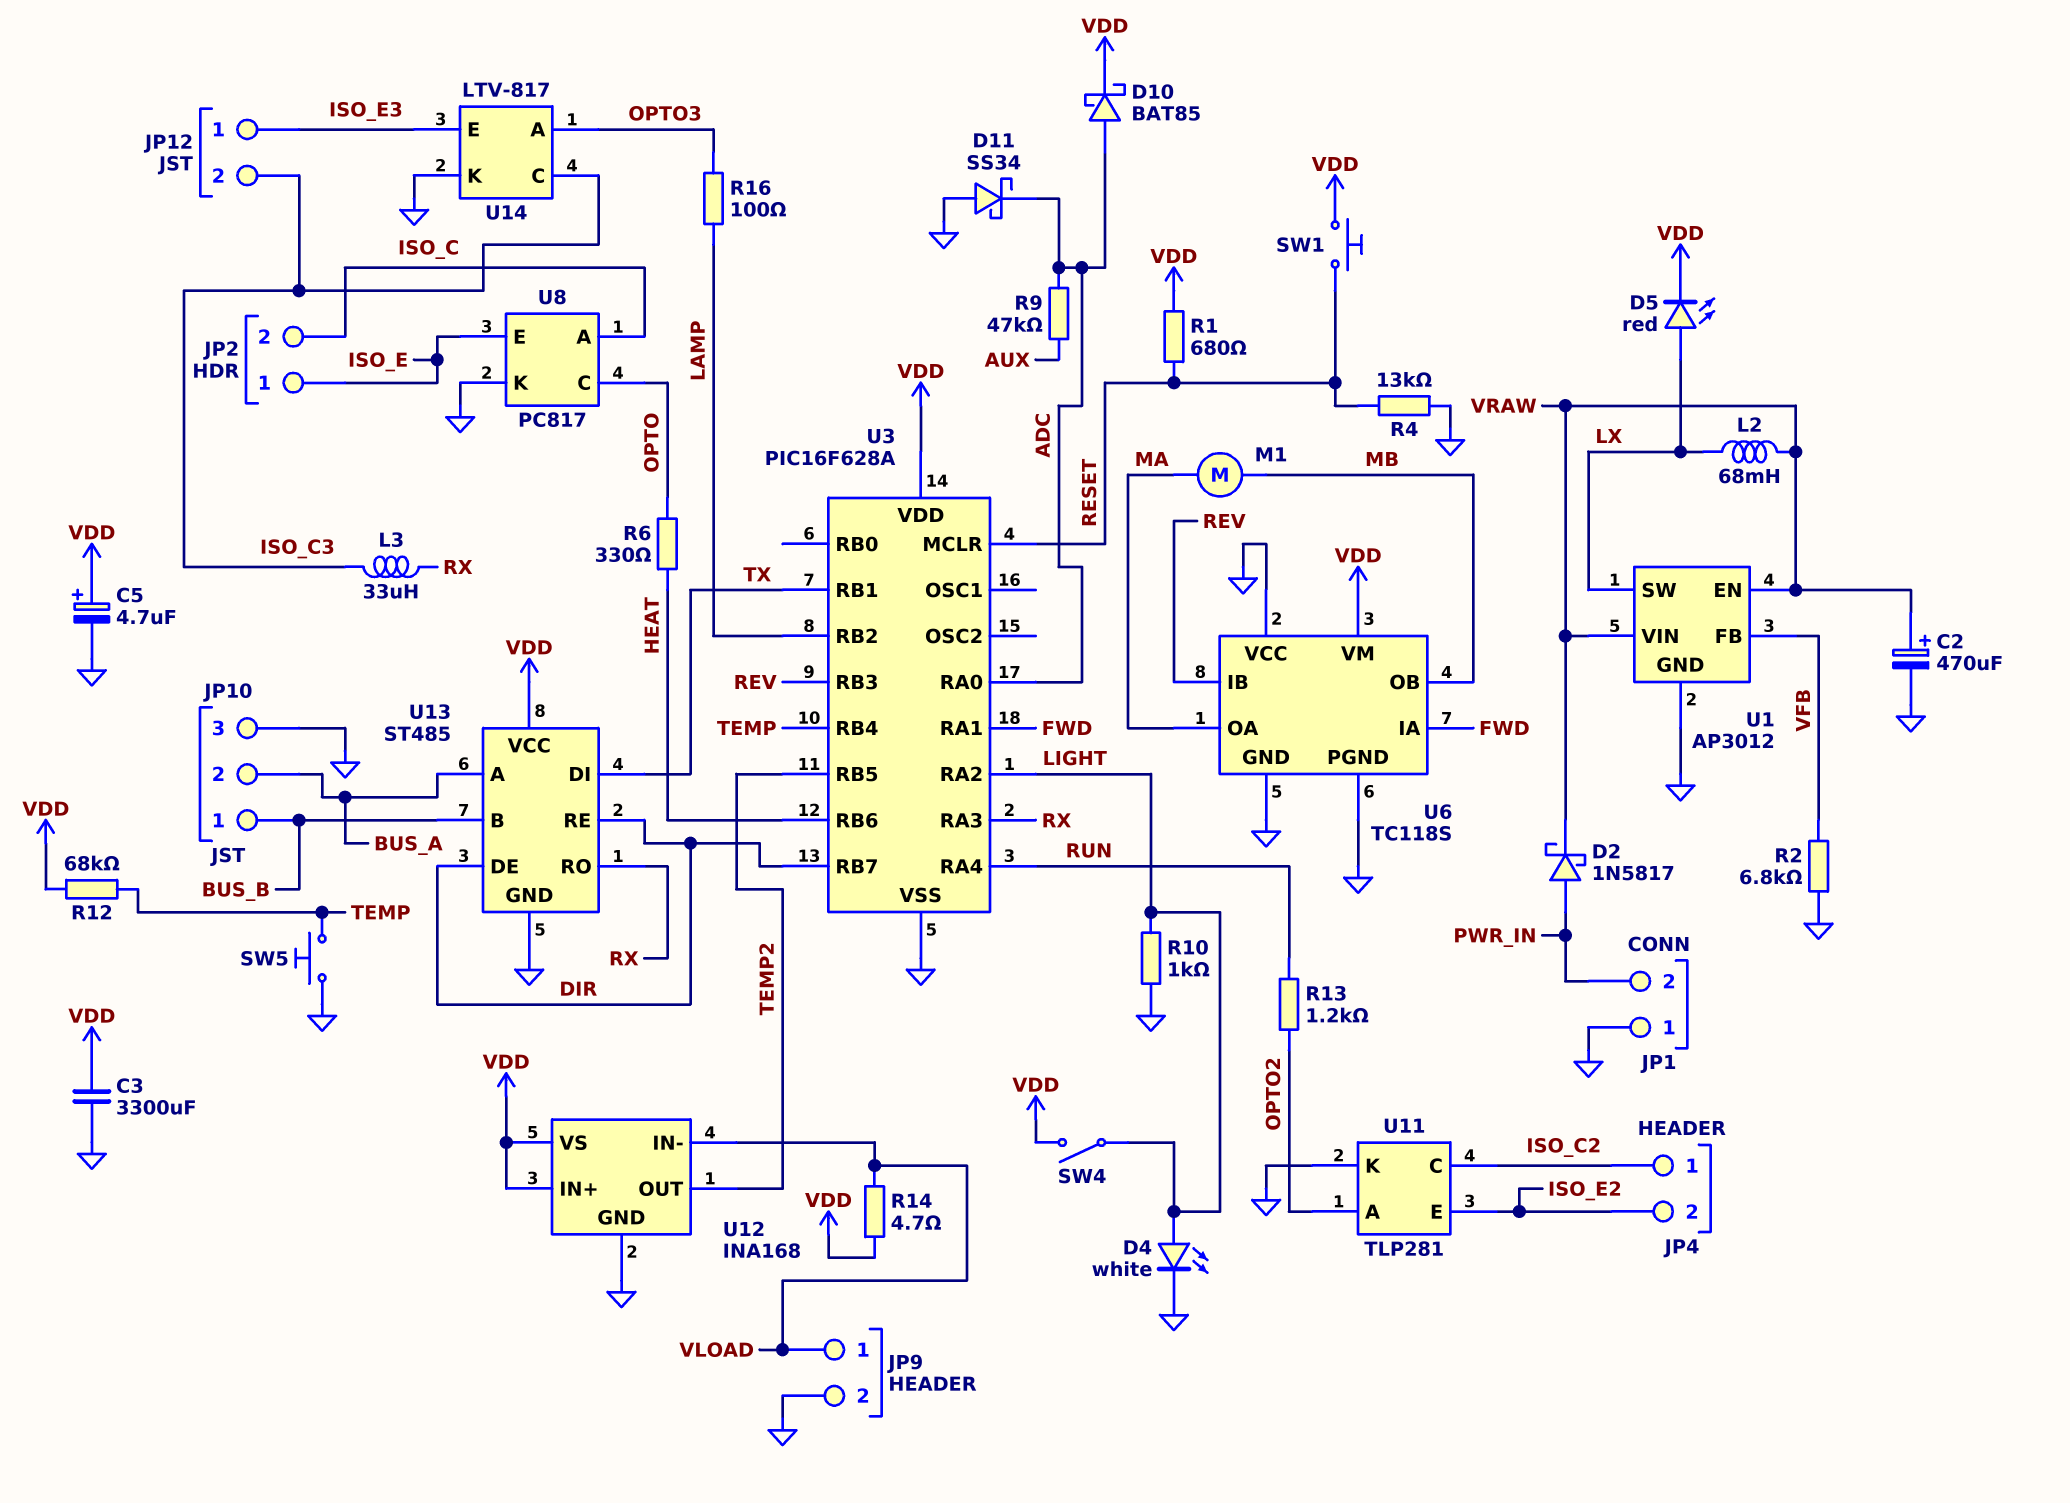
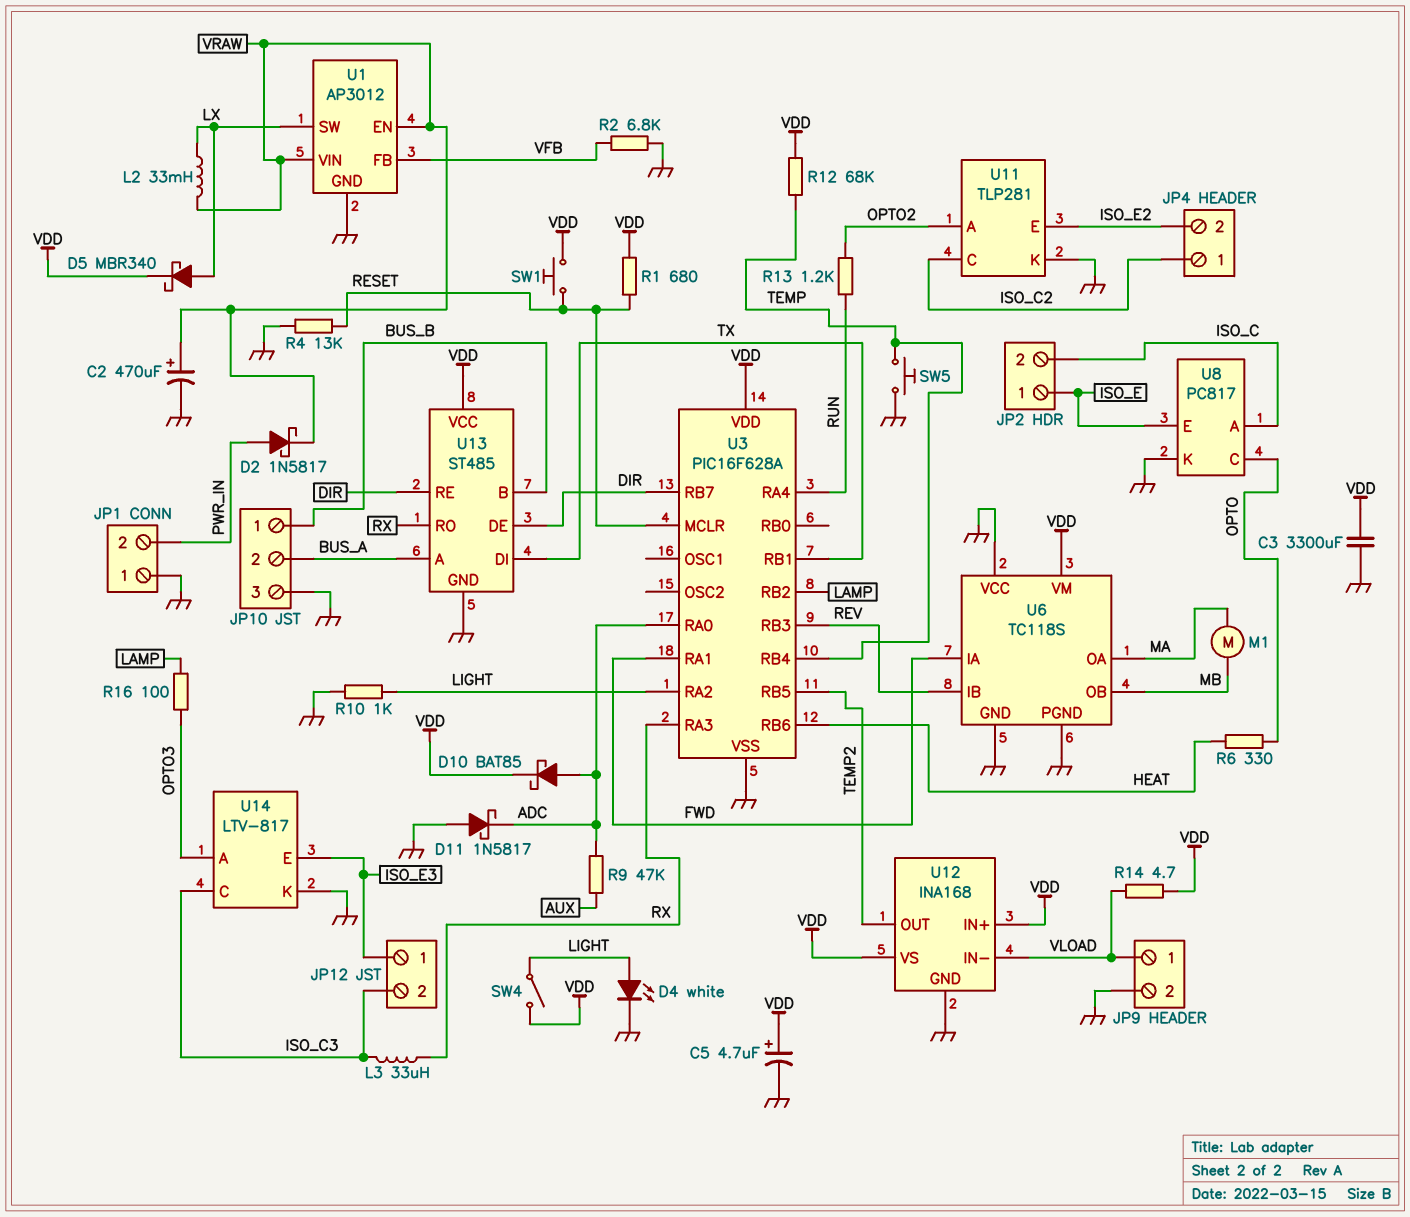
D5: LED red (A LX, K VDD) -> schottky MBR340 (A LX, K VDD)
D11: schottky SS34 (A GND, K ADC) -> schottky 1N5817 (A GND, K ADC)
L2: 68mH (LX, VRAW) -> 33mH (LX, VRAW)

